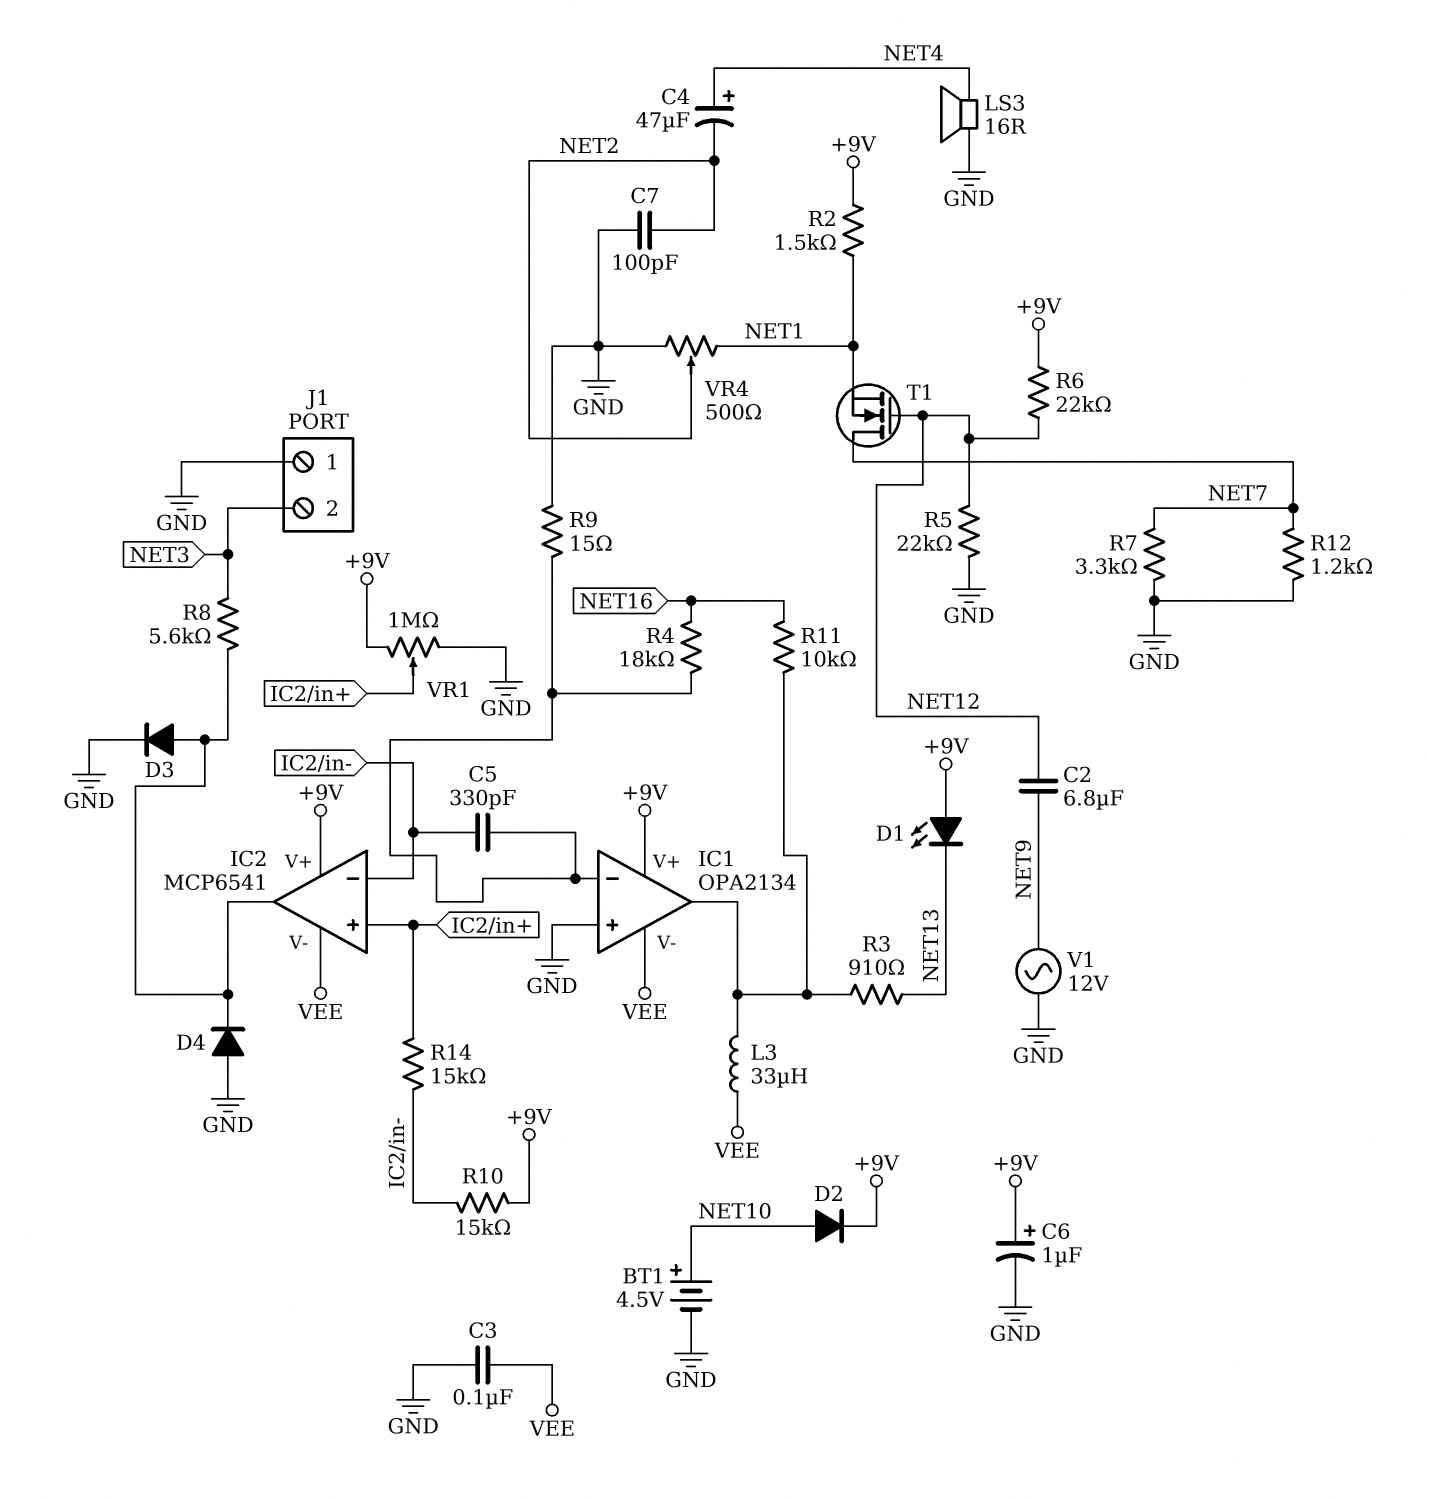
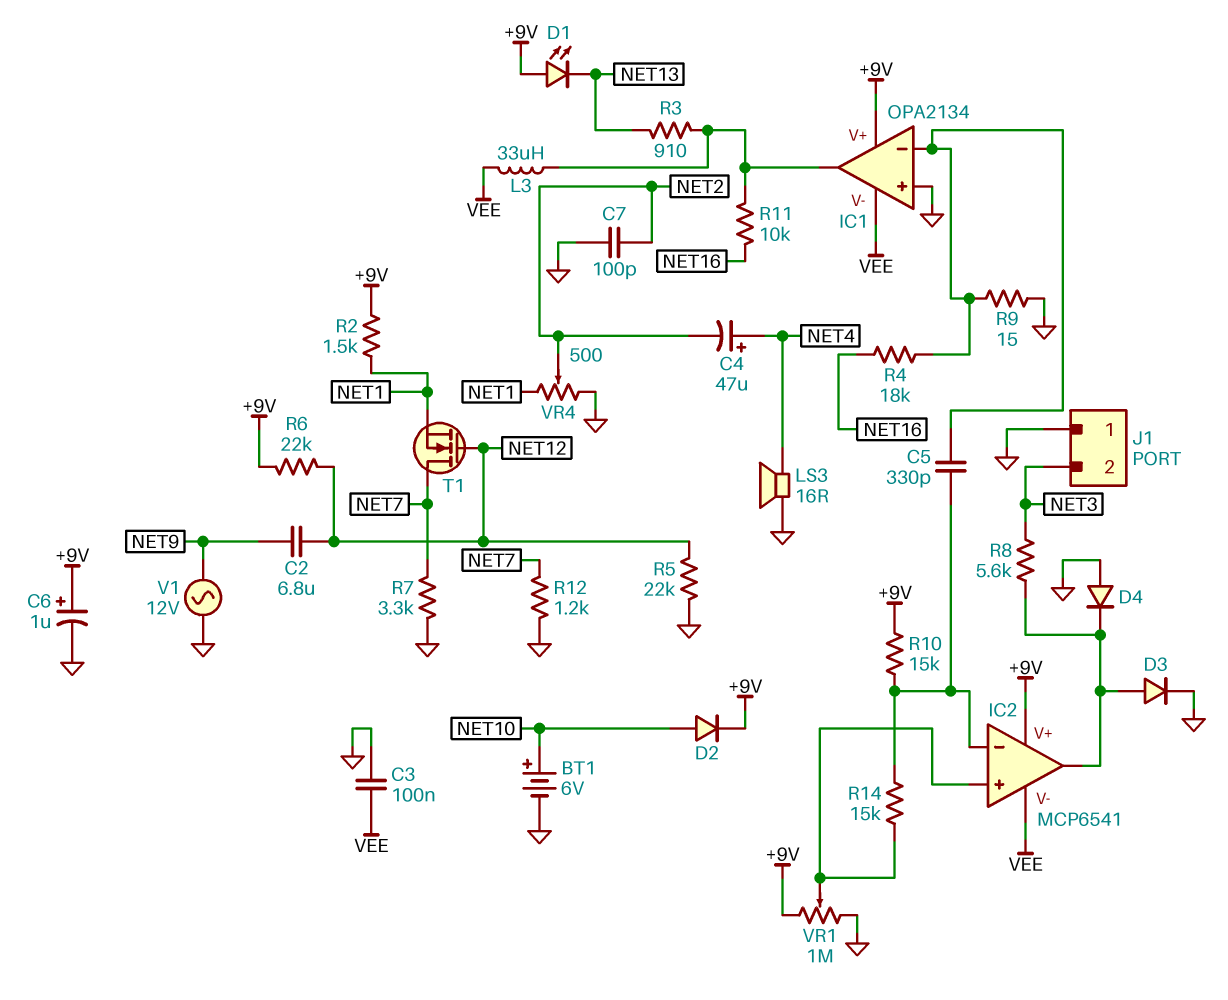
BT1: 4.5V (plus NET10, minus GND) -> 6V (plus NET10, minus GND)

